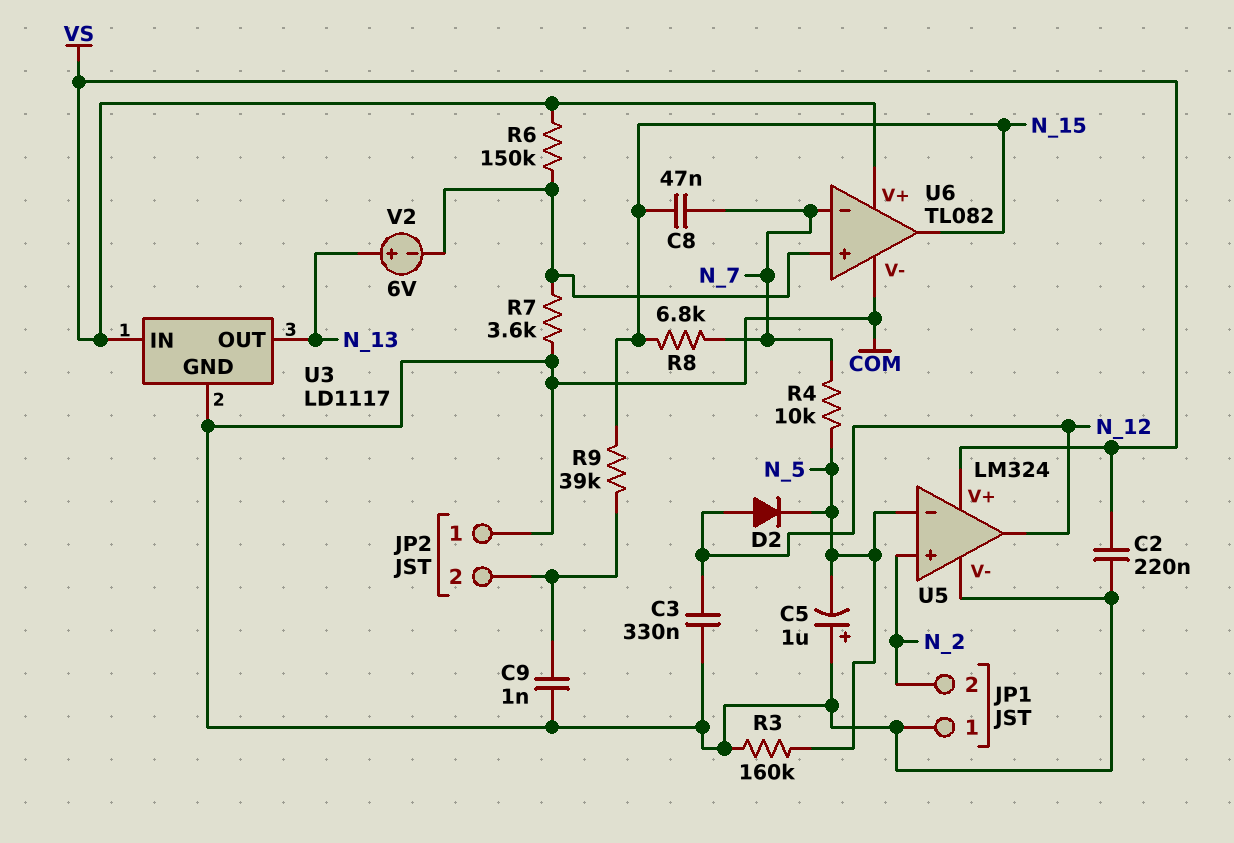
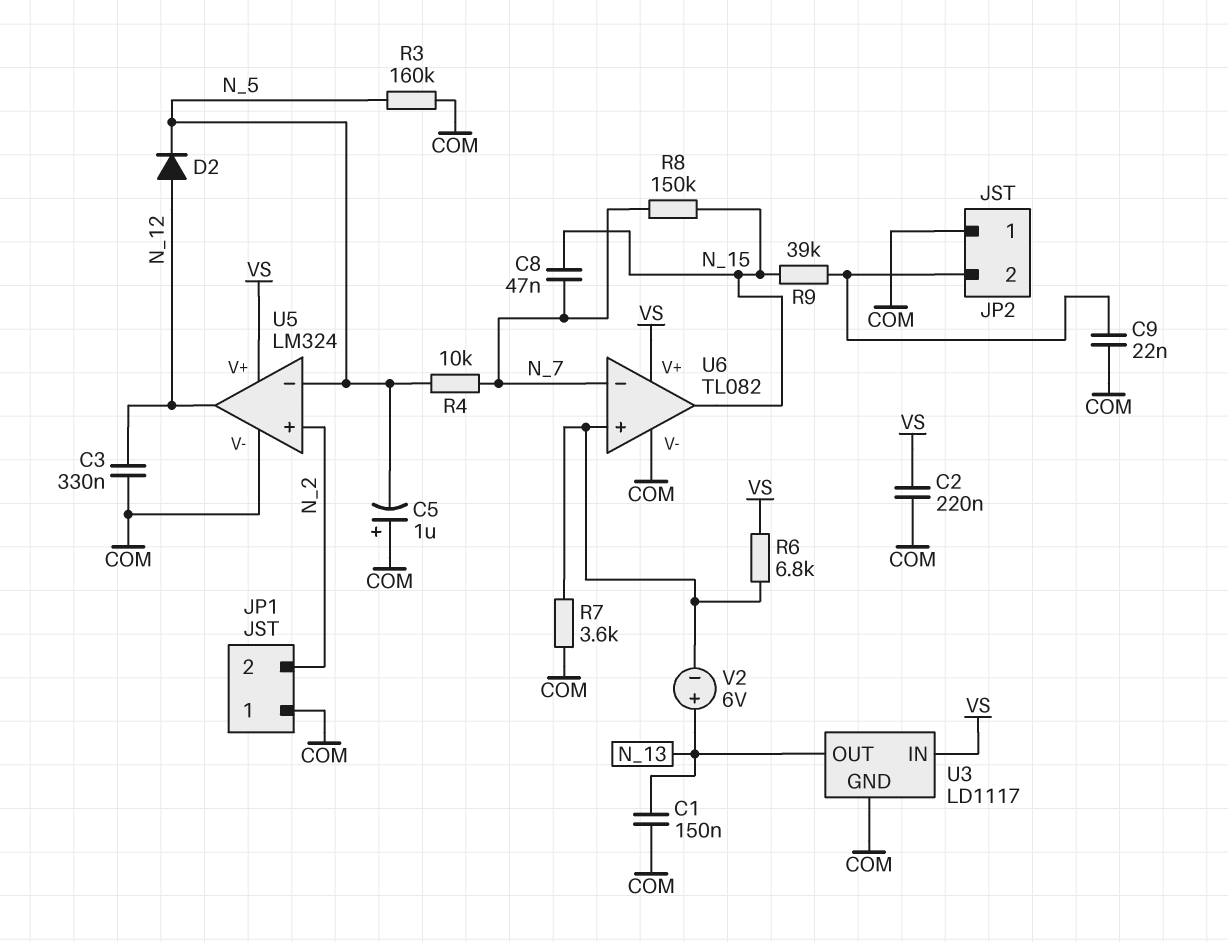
C1: none -> 150nF (COM, N_13)
C9: 1nF (COM, JP2/2) -> 22nF (COM, JP2/2)
R6: 150k (U6/in+, VS) -> 6.8k (U6/in+, VS)
R8: 6.8k (N_7, N_15) -> 150k (N_7, N_15)

